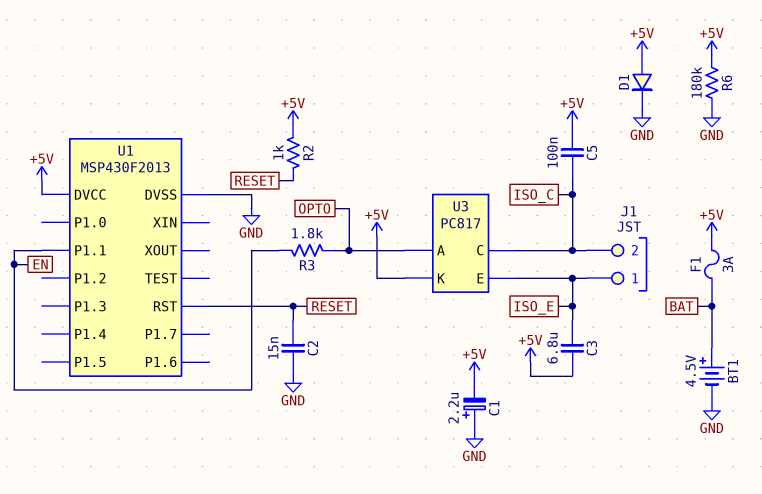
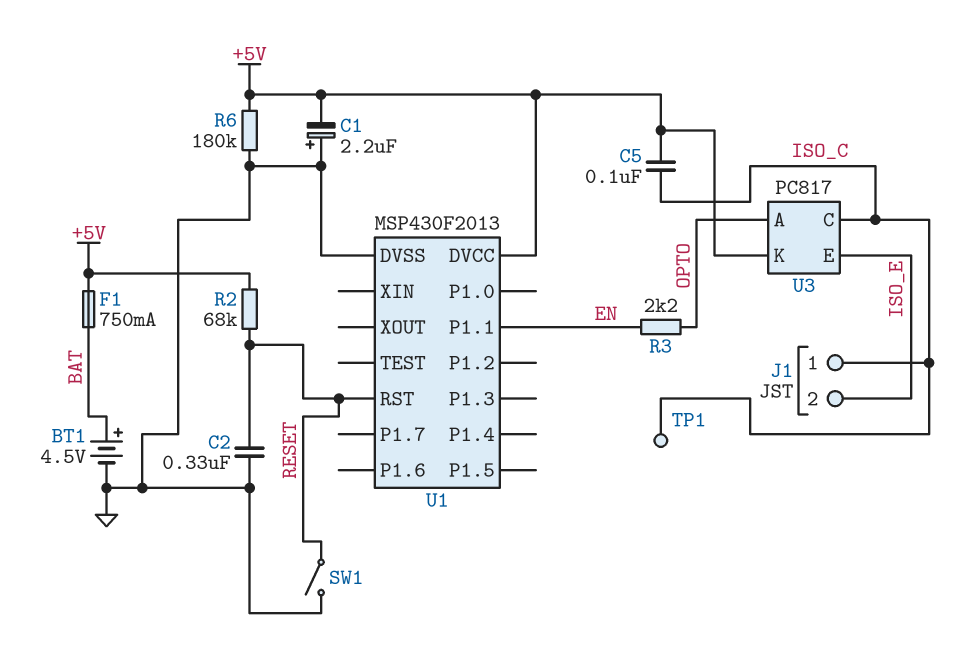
C2: 15nF (GND, RESET) -> 330nF (GND, RESET)
C3: 6.8uF (+5V, ISO_E) -> none
D1: diode (A +5V, K GND) -> none
F1: 3A (+5V, BAT) -> 750mA (+5V, BAT)
J1 pin 1: ISO_E -> ISO_C
J1 pin 2: ISO_C -> ISO_E
R2: 1k (+5V, RESET) -> 68k (+5V, RESET)
R3: 1.8k (EN, OPTO) -> 2.2k (EN, OPTO)
SW1: none -> switch (GND, RESET)
TP1: none -> test point (ISO_C)

